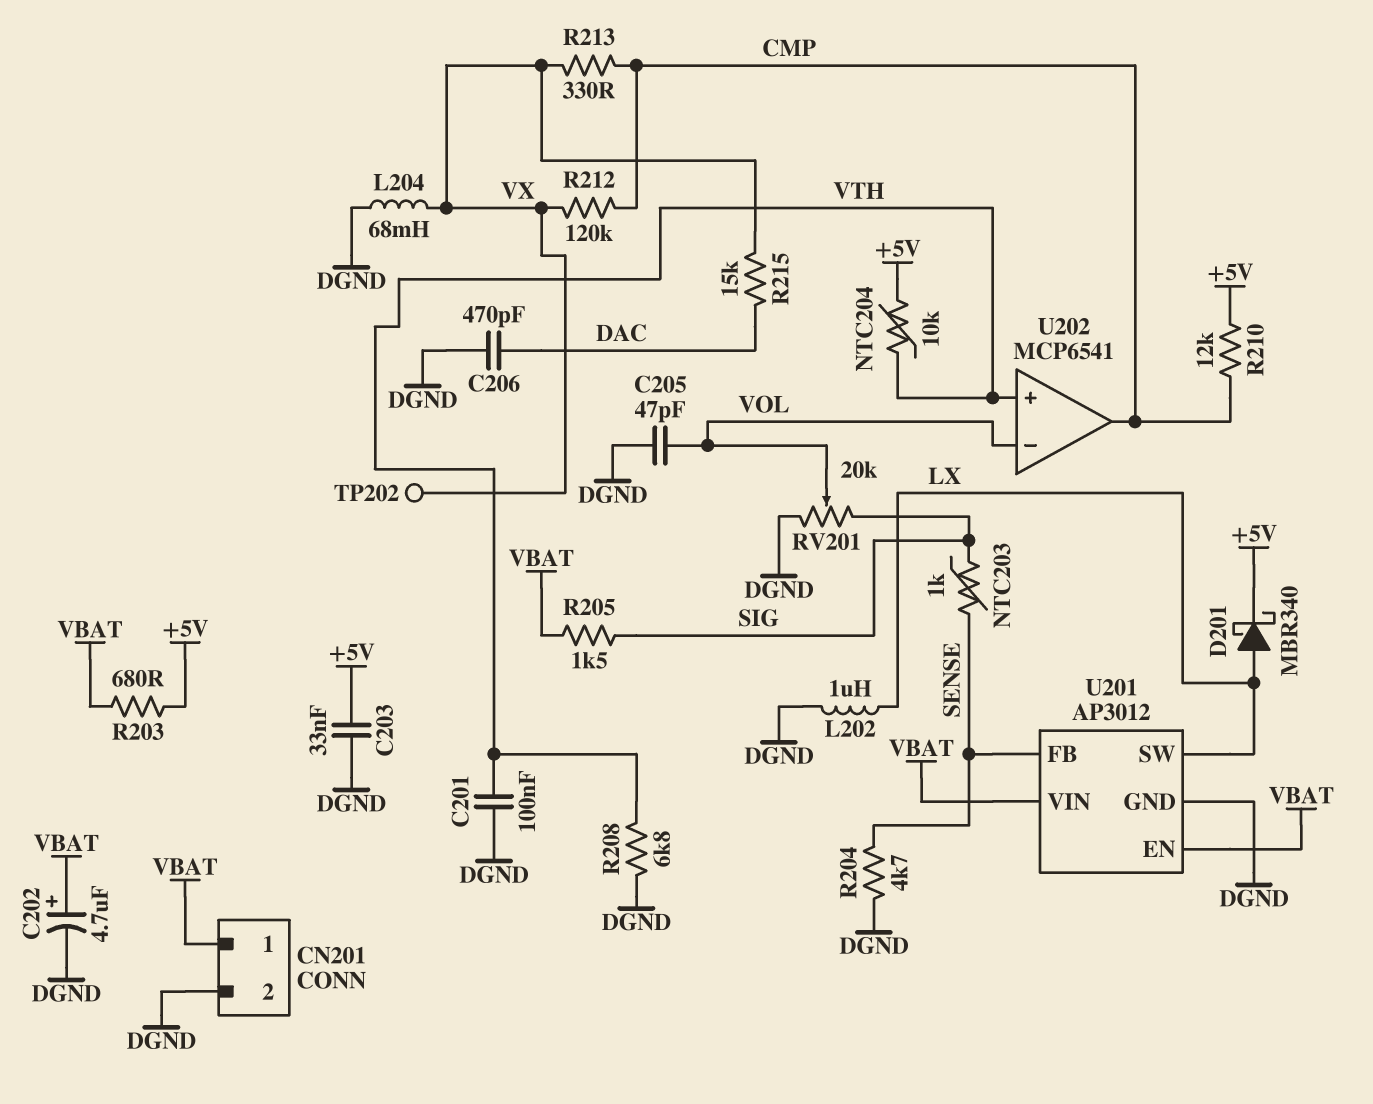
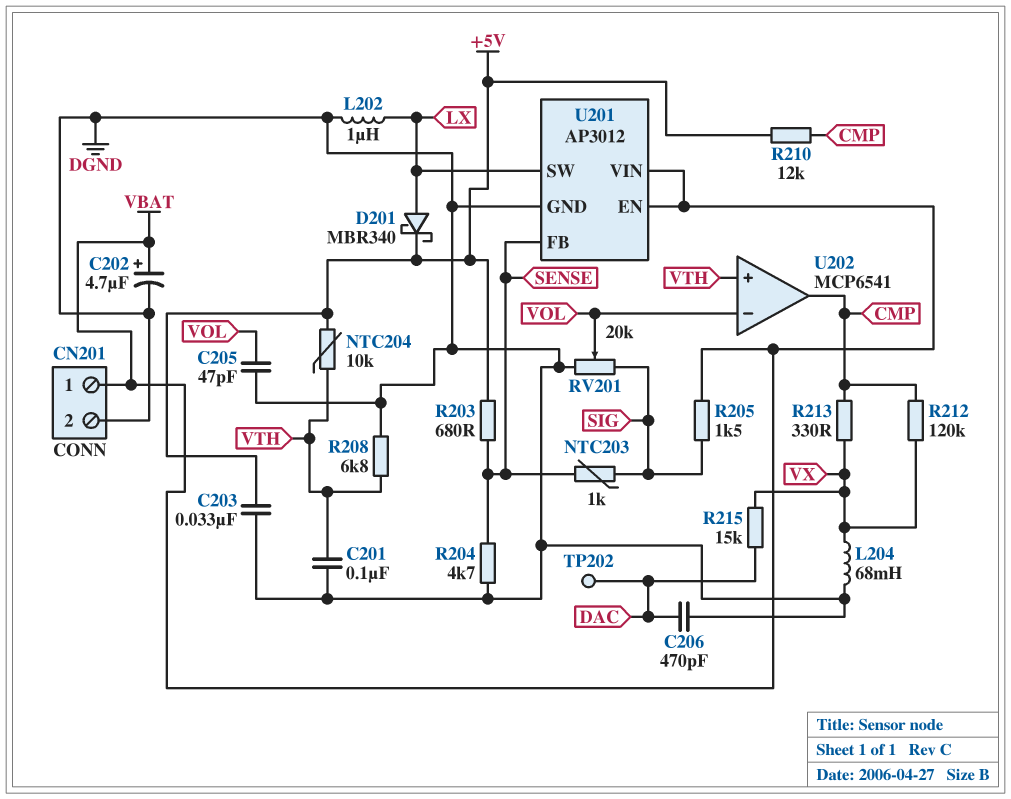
R203: 680 (+5V, VBAT) -> 680 (+5V, SENSE)
TP202: test point (VX) -> test point (DAC)

